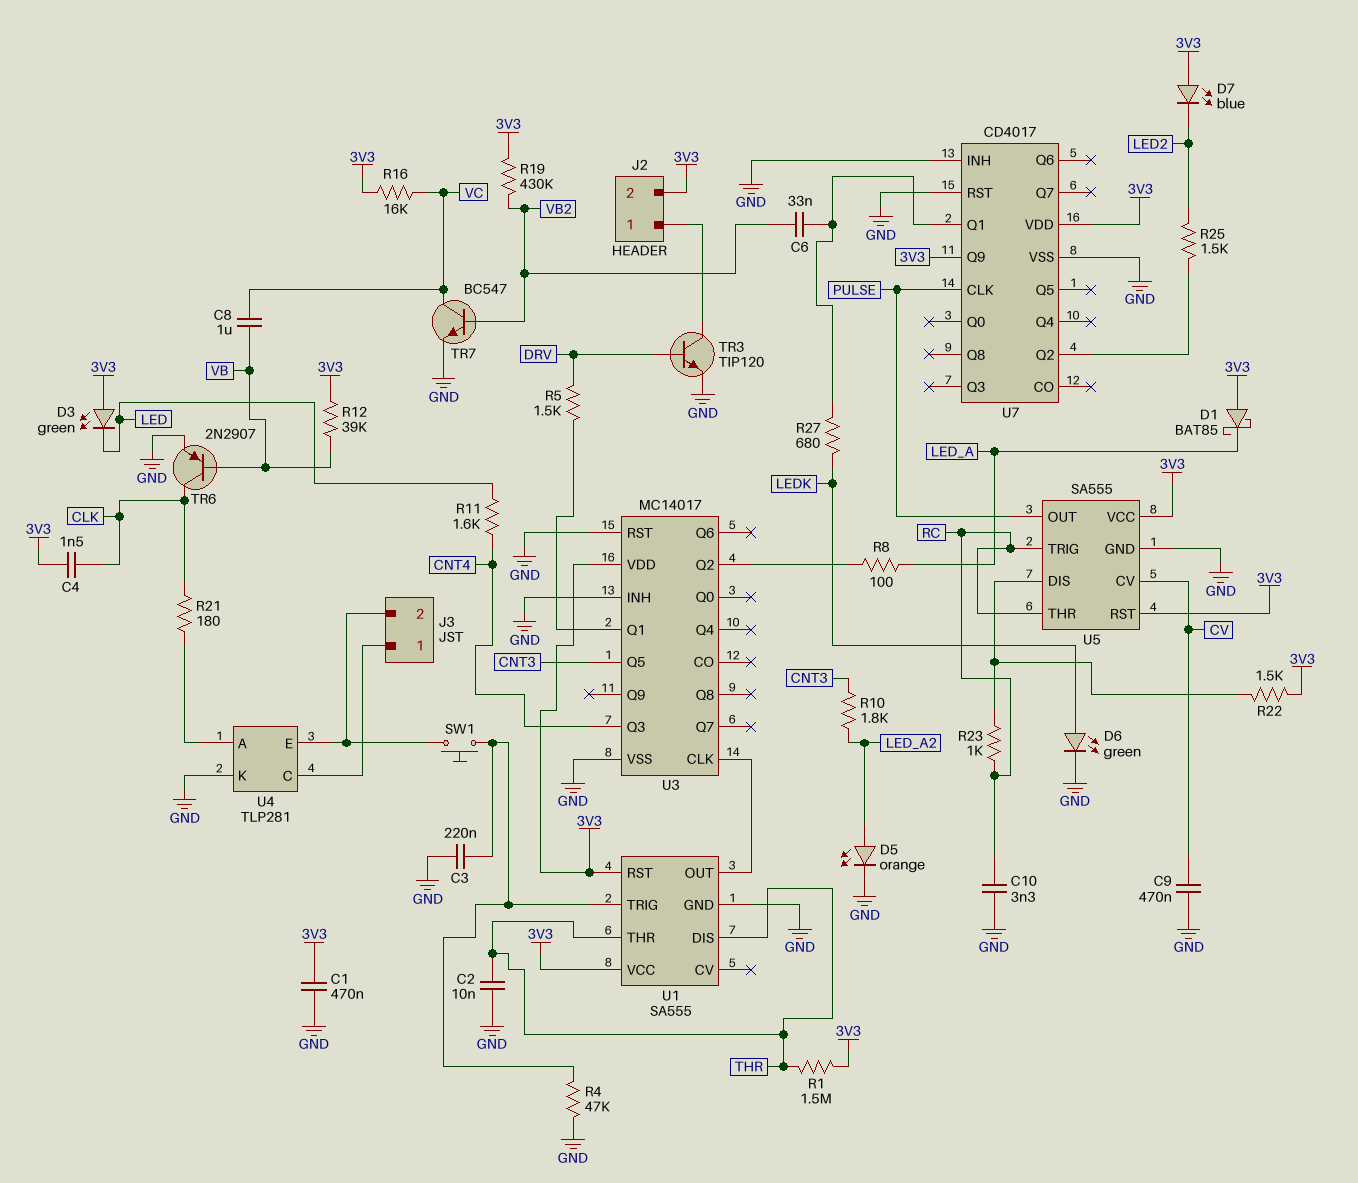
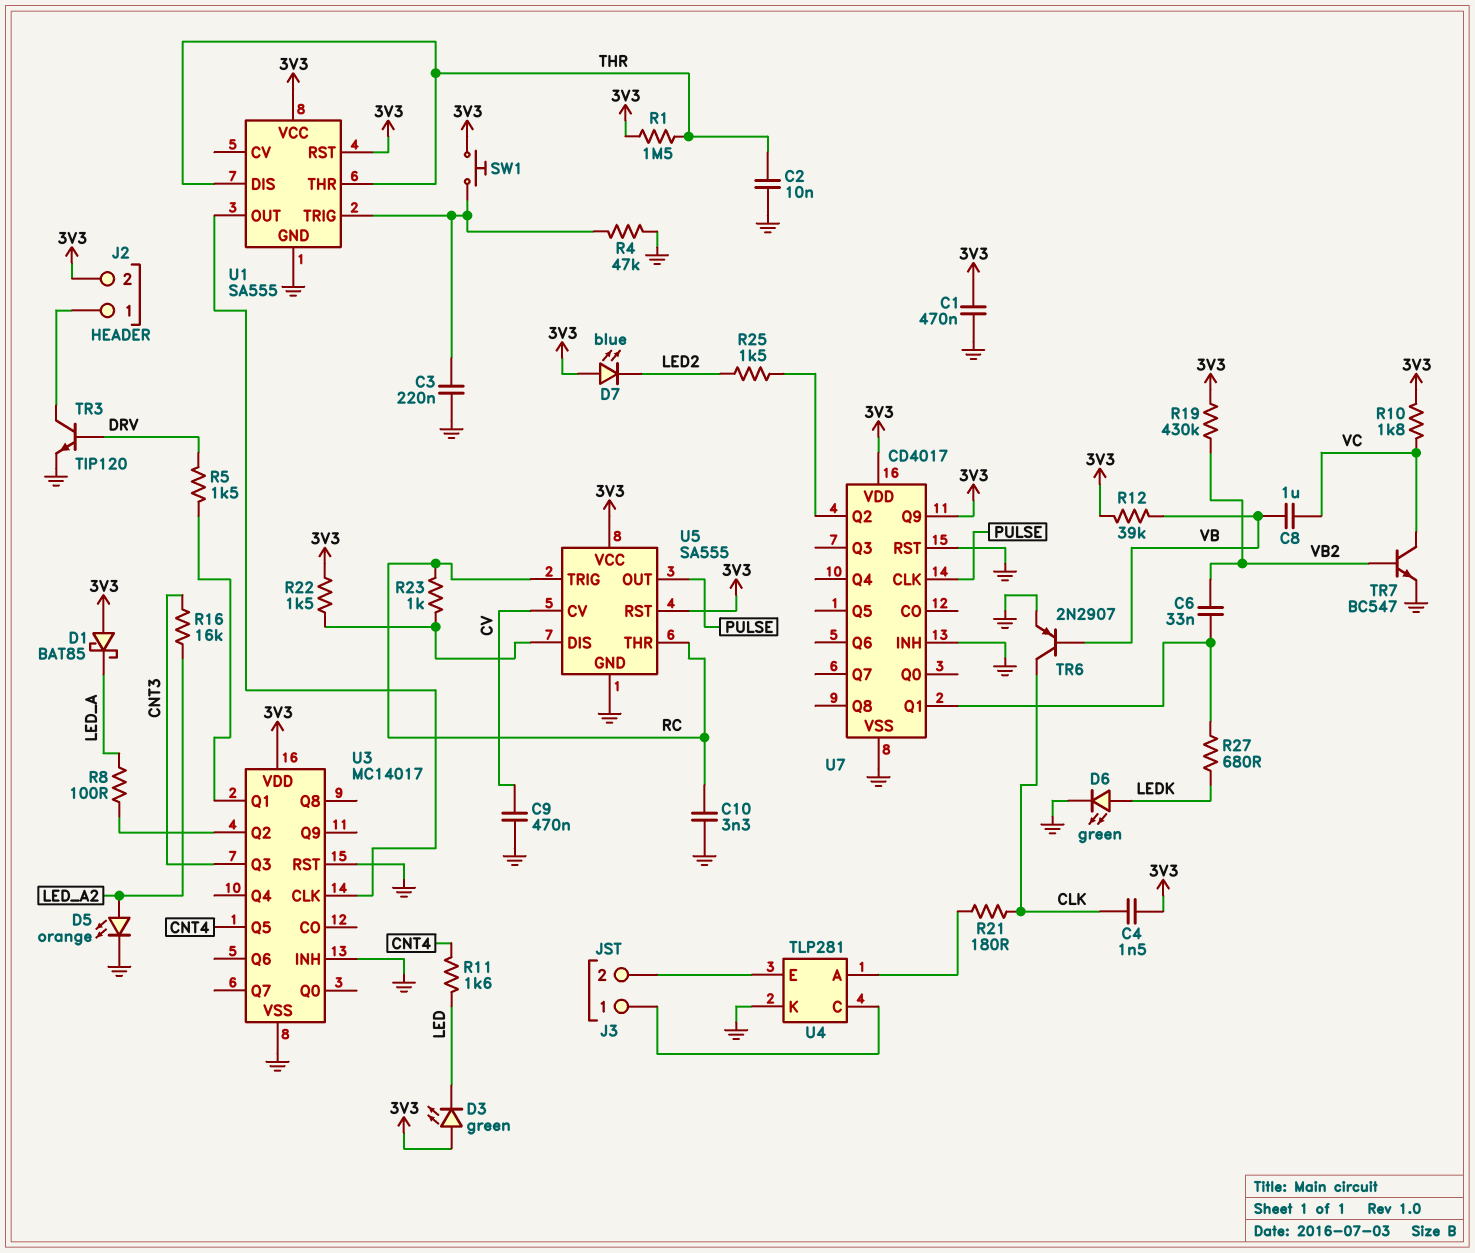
R10: 1.8k (CNT3, LED_A2) -> 1.8k (3V3, VC)
R16: 16k (3V3, VC) -> 16k (CNT3, LED_A2)
SW1: button (J3/2, U1/TRIG) -> button (3V3, U1/TRIG)
U3 pin Q3: CNT4 -> CNT3
U3 pin Q5: CNT3 -> CNT4

